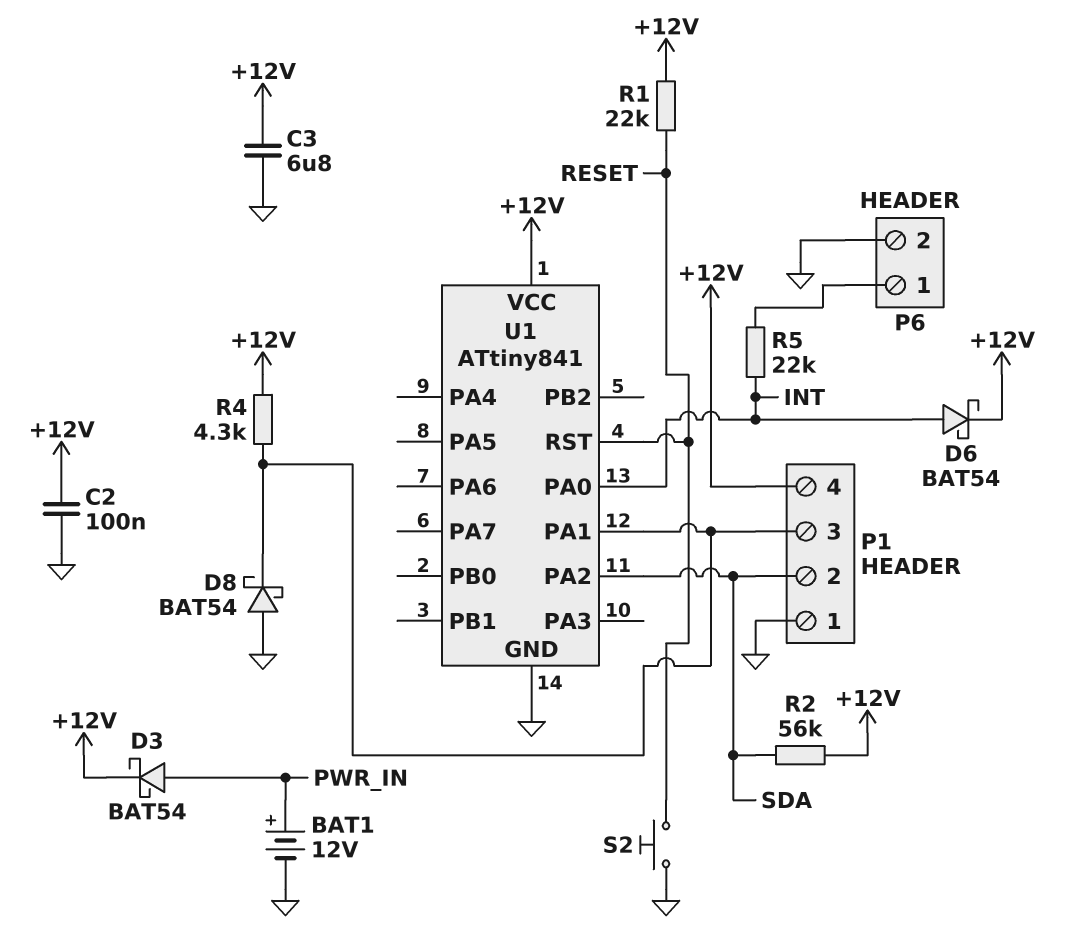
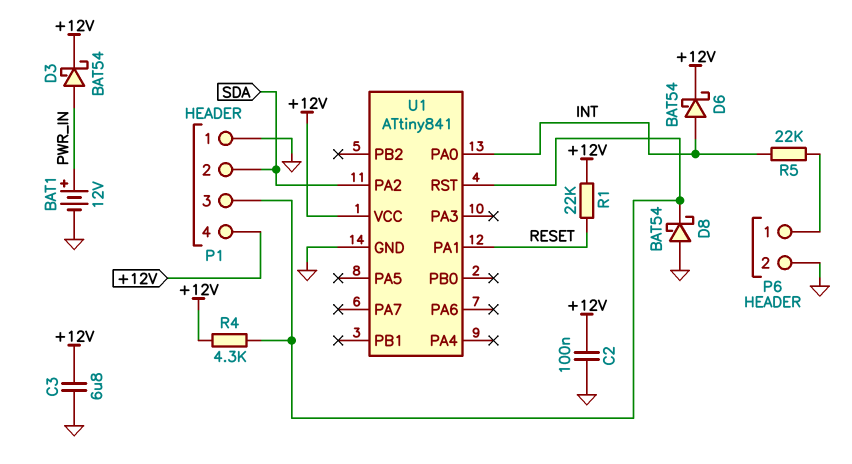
R2: 56k (+12V, SDA) -> none
S2: button (GND, RESET) -> none
U1 pin PA1: P1/3 -> RESET
U1 pin RST: RESET -> P1/3

